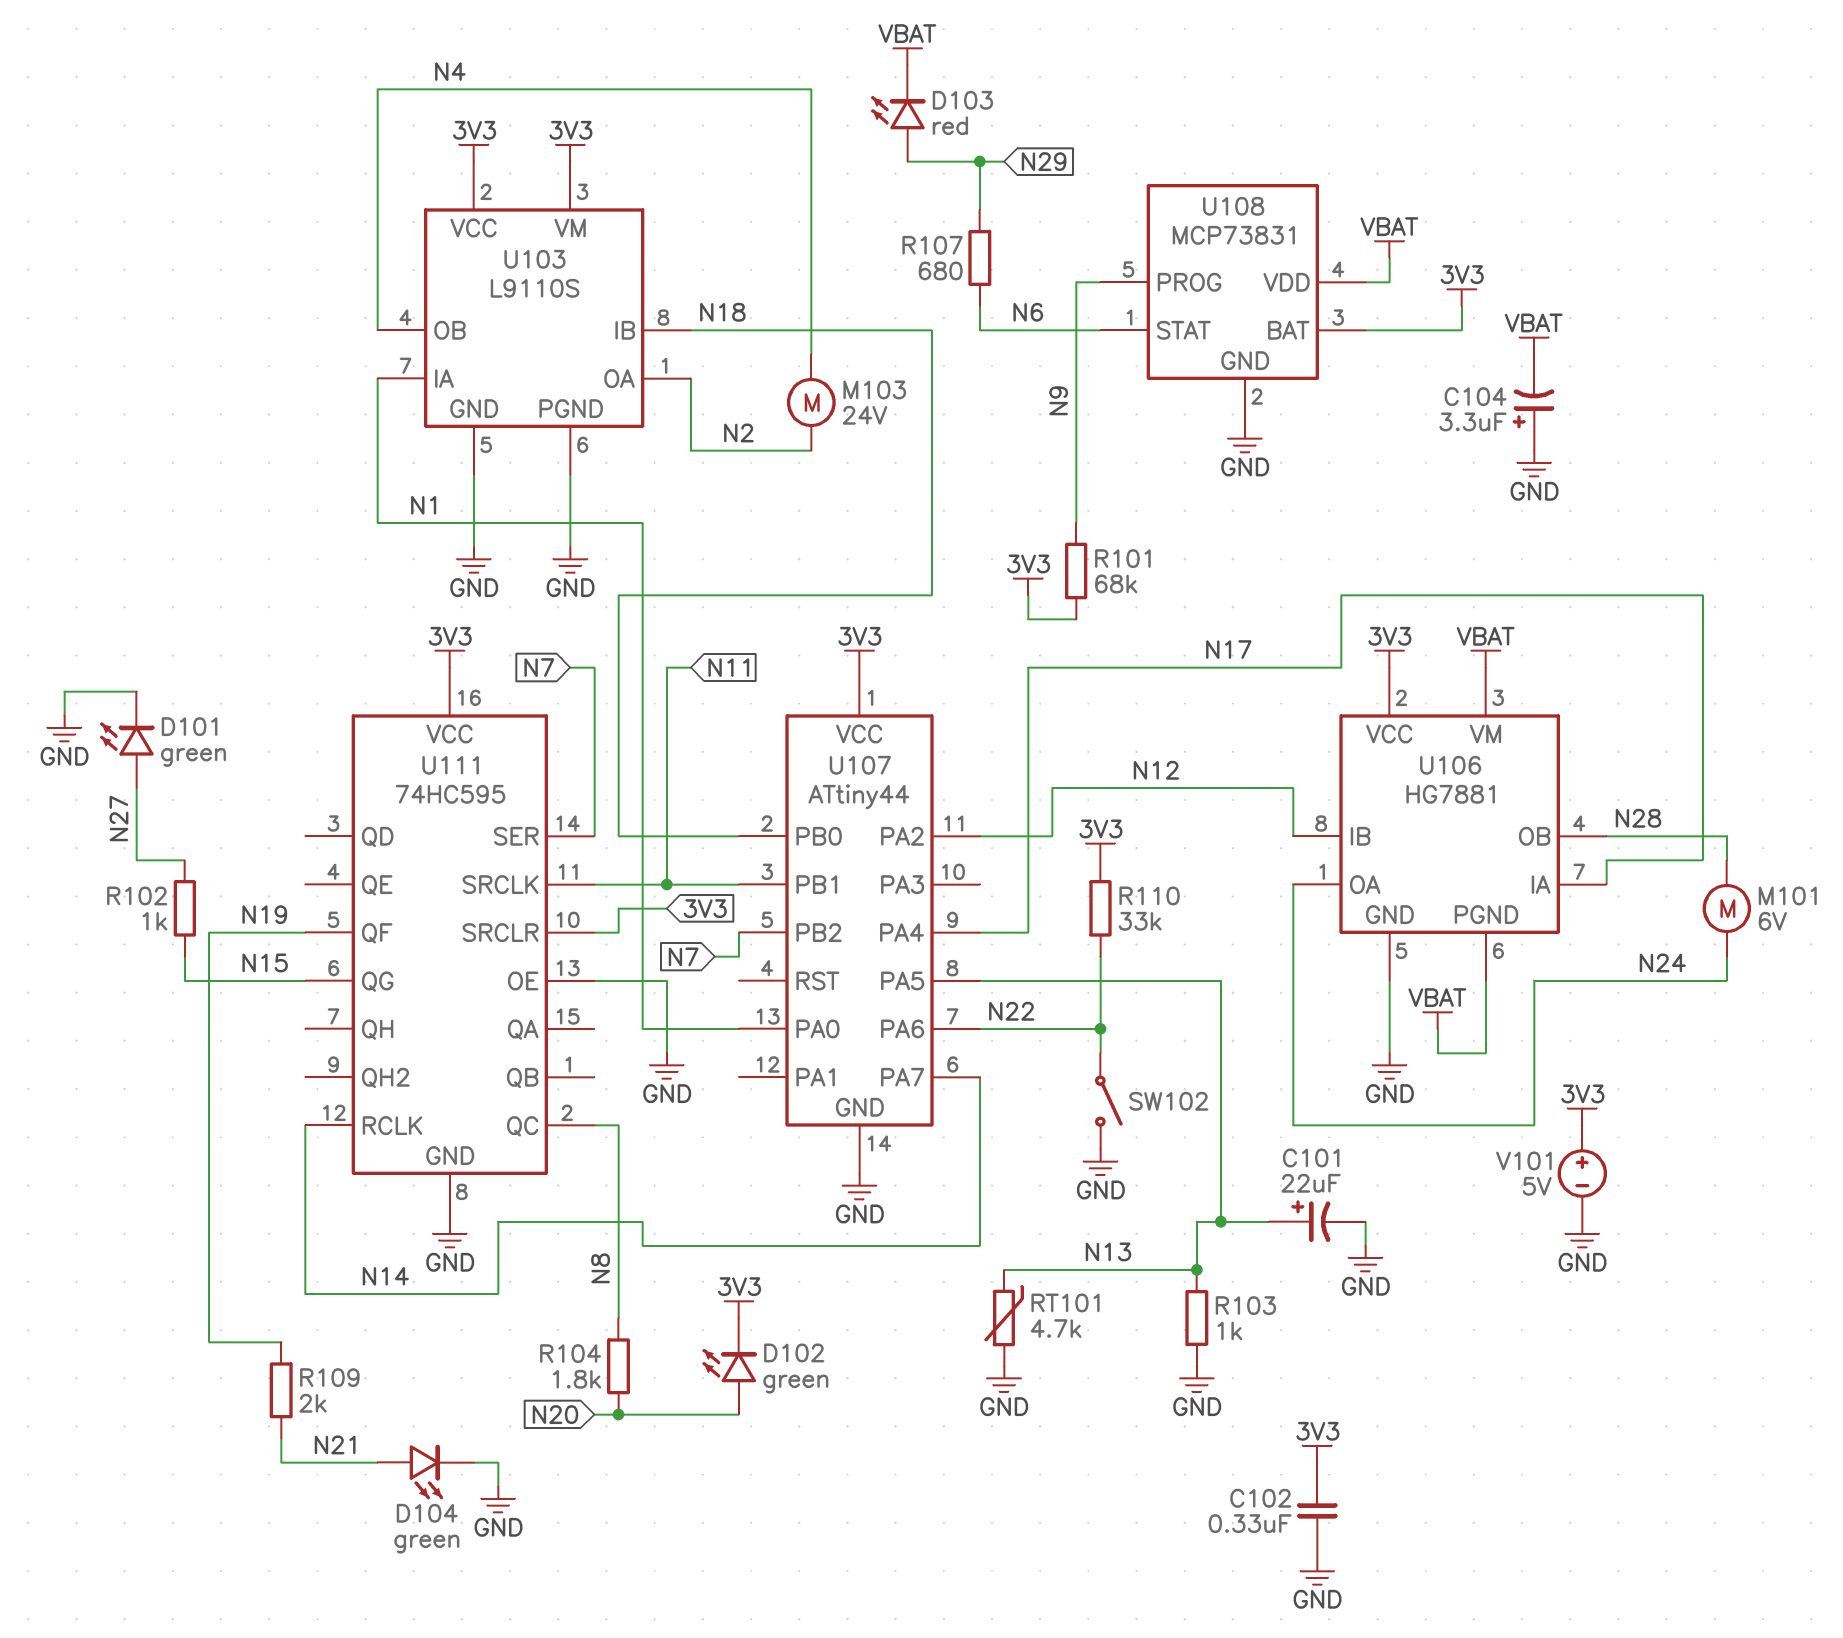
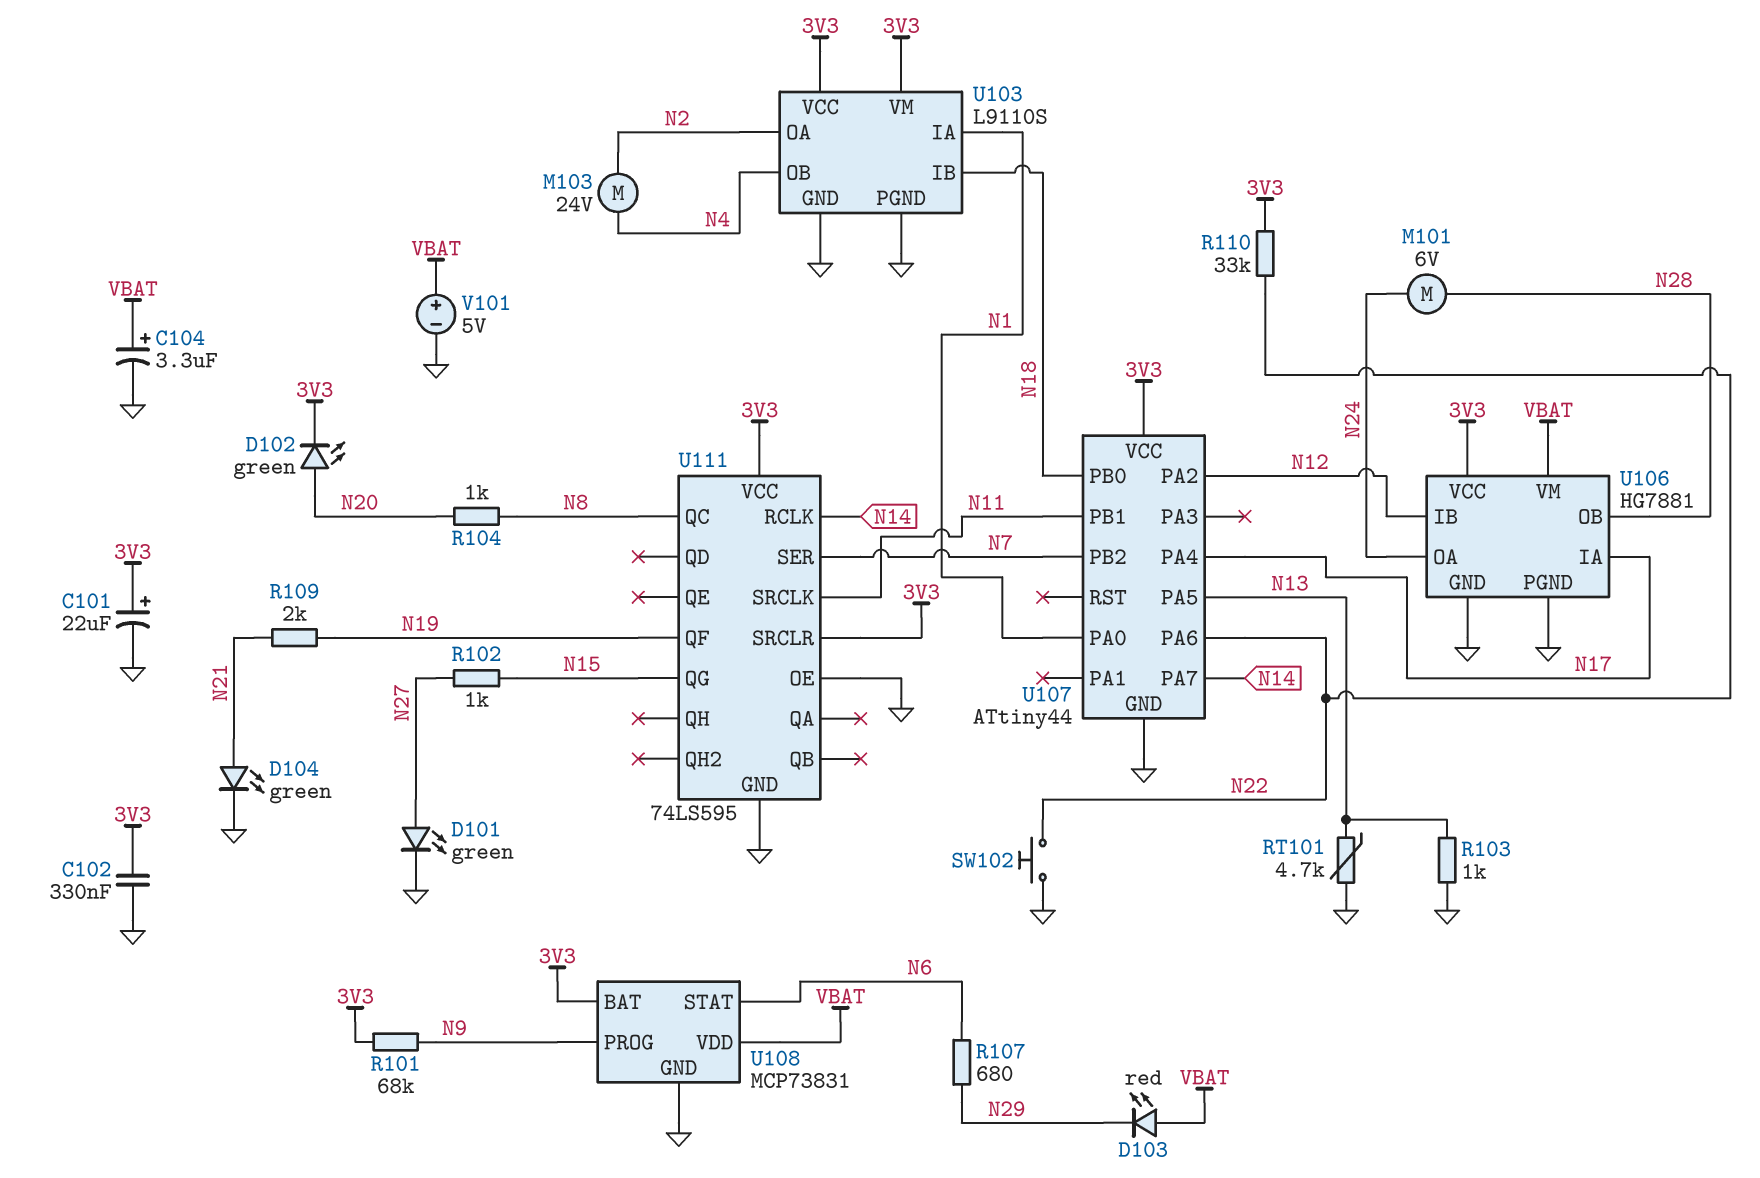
C101: 22uF (plus N13, minus GND) -> 22uF (plus 3V3, minus GND)
C104: 3.3uF (plus GND, minus VBAT) -> 3.3uF (plus VBAT, minus GND)
D103: LED red (A N29, K VBAT) -> LED red (A VBAT, K N29)
R104: 1.8k (N8, N20) -> 1k (N8, N20)
SW102: switch (GND, N22) -> button (GND, N22)
U106 pin PGND: VBAT -> GND
U111: 74HC595 -> 74LS595
V101: 5V (plus 3V3, minus GND) -> 5V (plus VBAT, minus GND)

